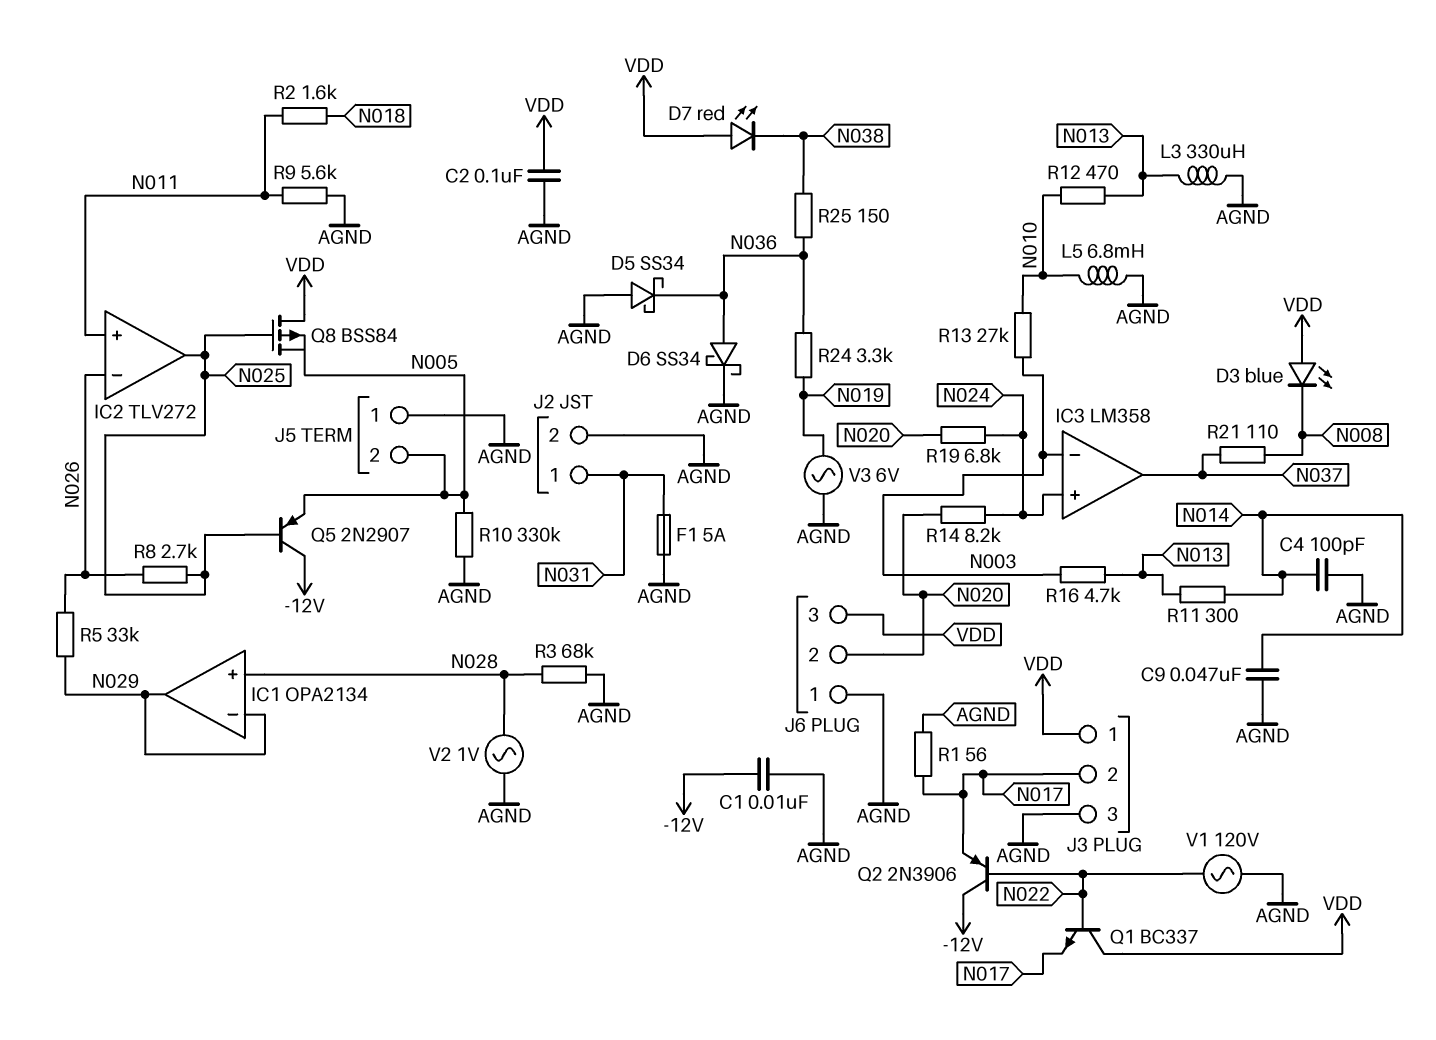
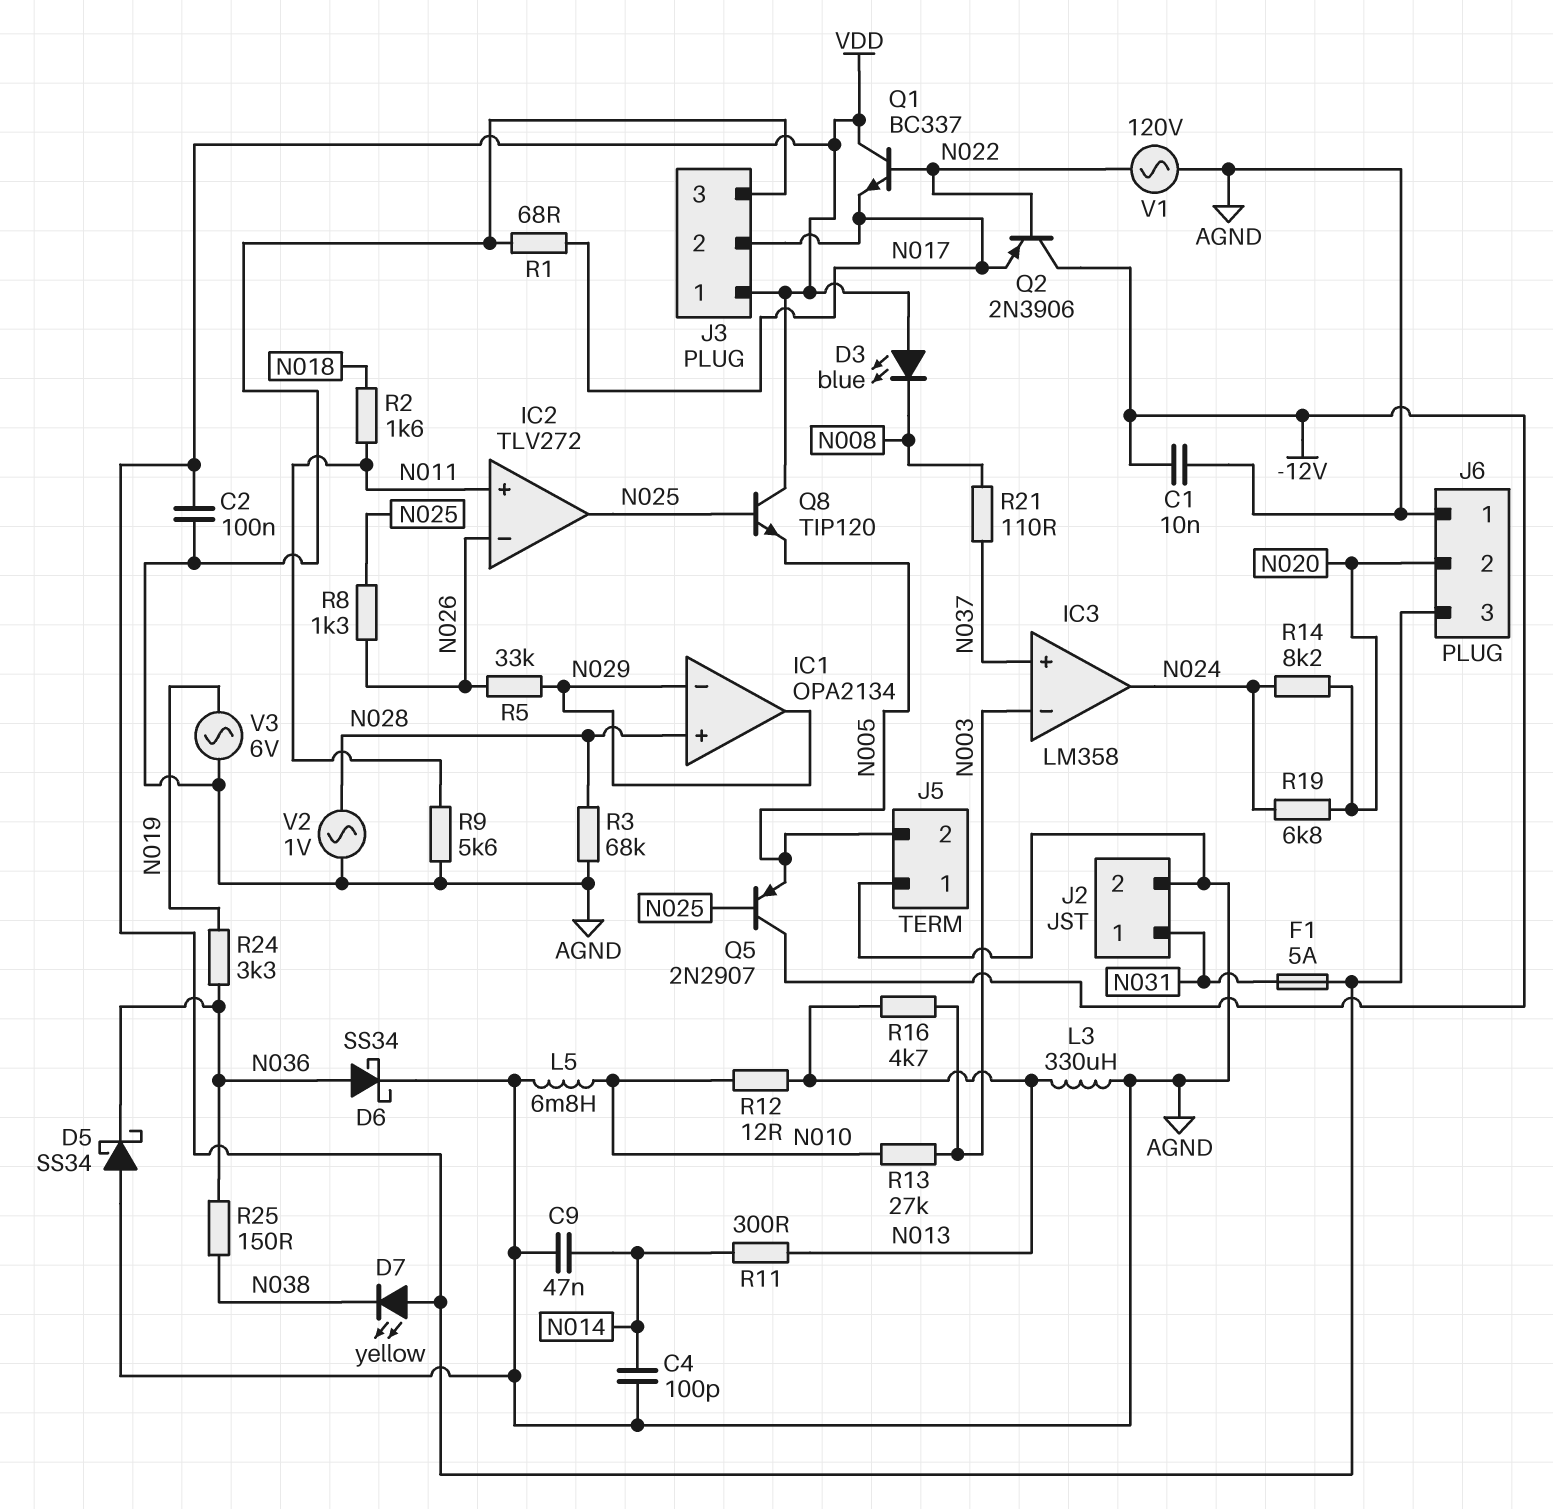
D7: LED red (A VDD, K N038) -> LED yellow (A VDD, K N038)
F1: 5A (AGND, N031) -> 5A (N031, VDD)
IC3 pin in+: N024 -> N037
IC3 pin out: N037 -> N024
Q8: PMOS BSS84 (G N025, D VDD, S N005) -> NPN TIP120 (B N025, C VDD, E N005)
R1: 56 (AGND, N017) -> 68 (AGND, N017)
R8: 2.7k (N025, N026) -> 1.3k (N025, N026)
R10: 330k (AGND, N005) -> none
R12: 470 (N010, N013) -> 12 (N010, N013)

